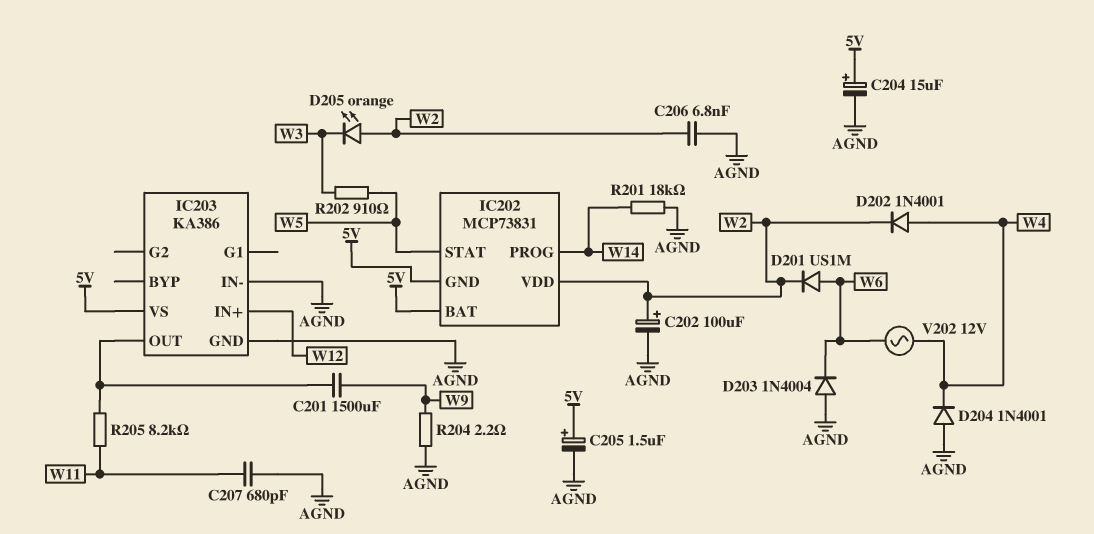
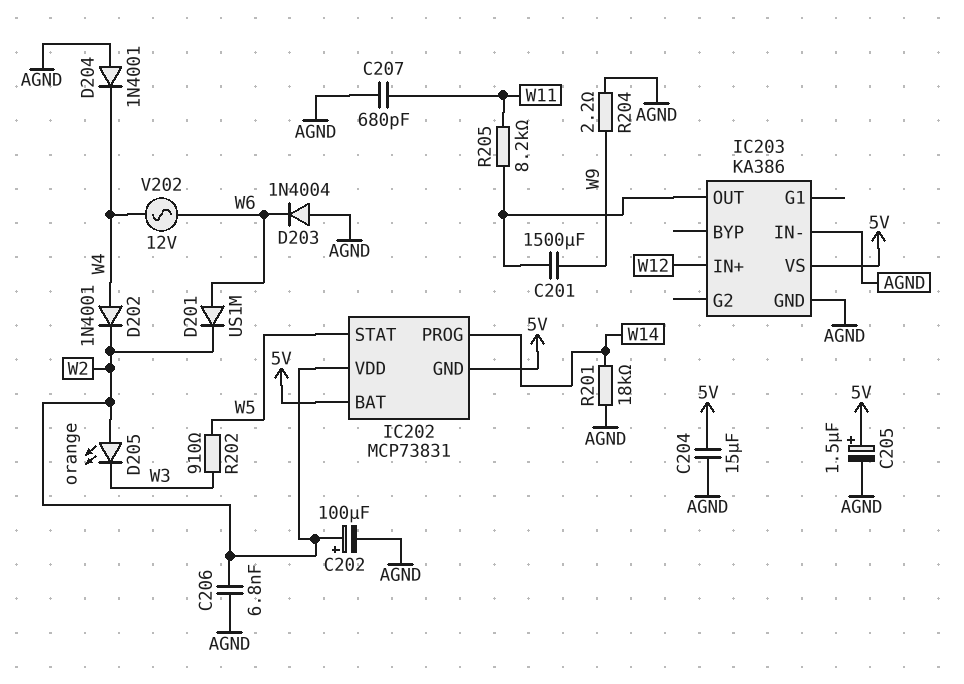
C204: 15uF (plus 5V, minus AGND) -> 15uF (5V, AGND)

